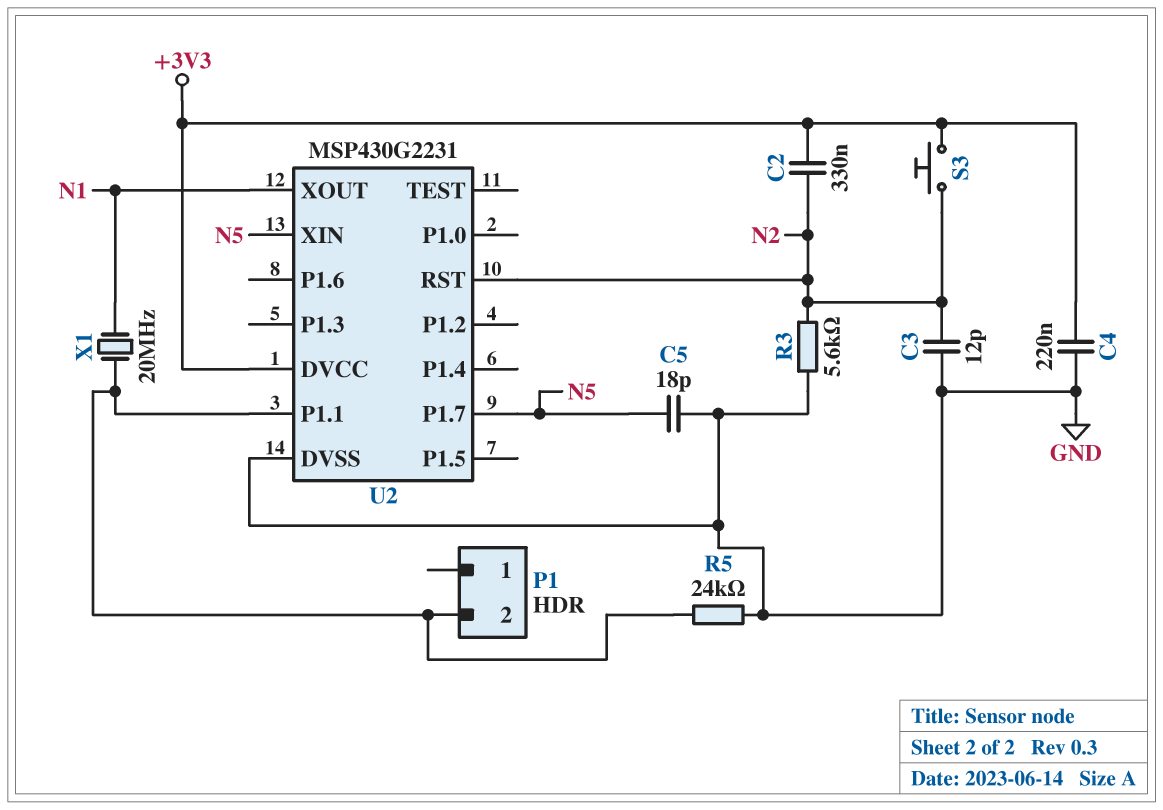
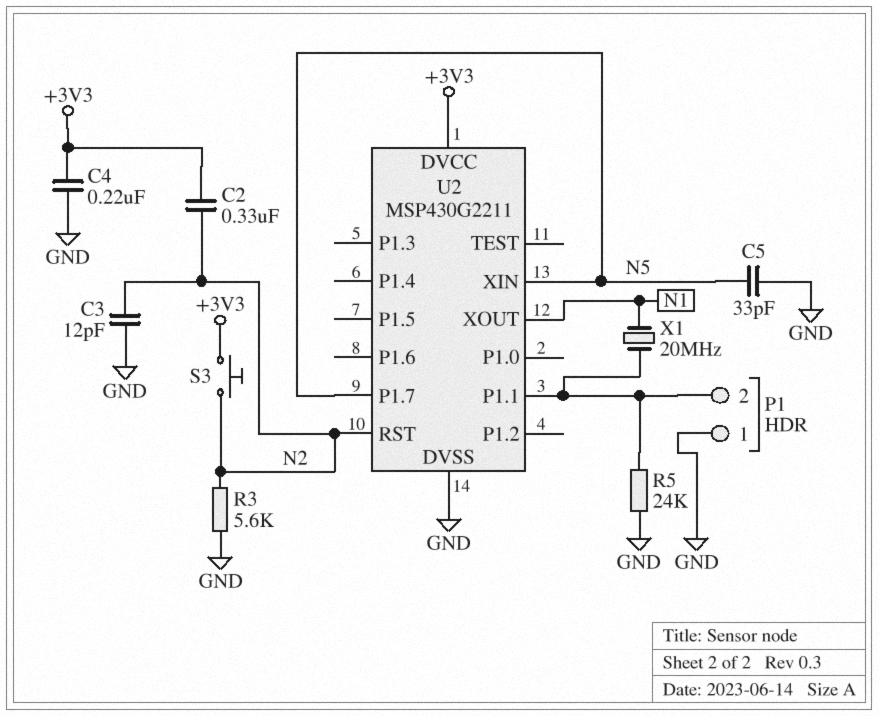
C5: 18pF (GND, N5) -> 33pF (GND, N5)
P1 pin 1: none -> GND
U2: MSP430G2231 -> MSP430G2211

